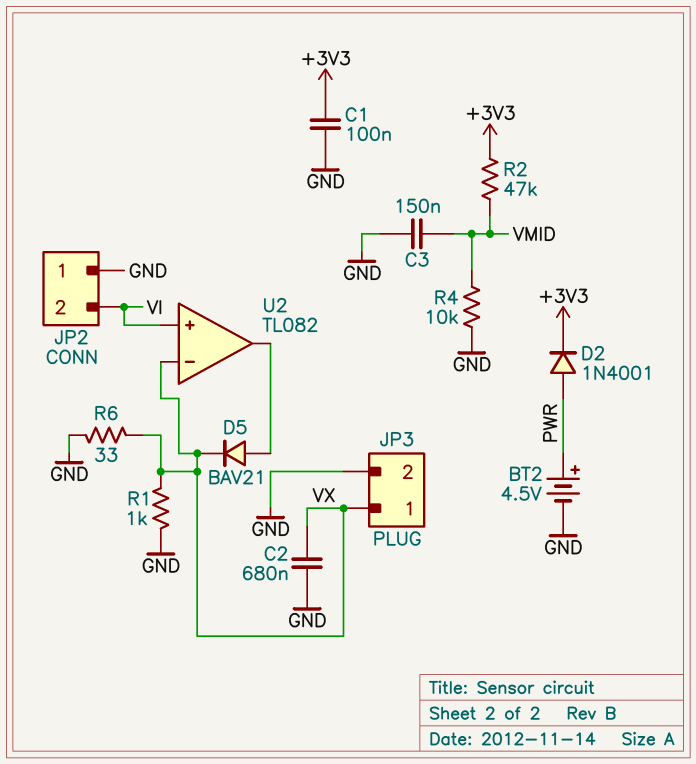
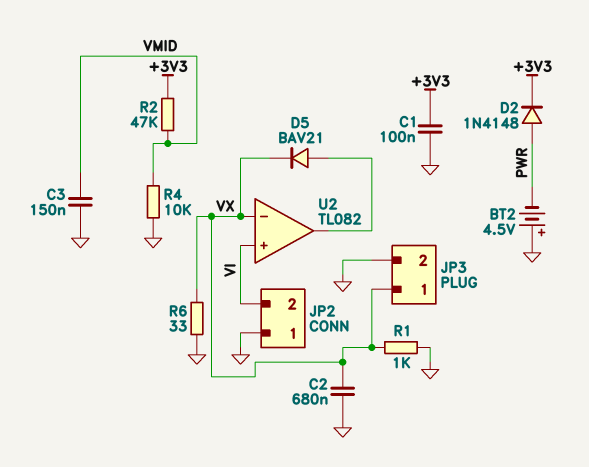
BT2: 4.5V (plus PWR, minus GND) -> 4.5V (plus GND, minus PWR)
D2: diode 1N4001 (A PWR, K +3V3) -> diode 1N4148 (A PWR, K +3V3)

